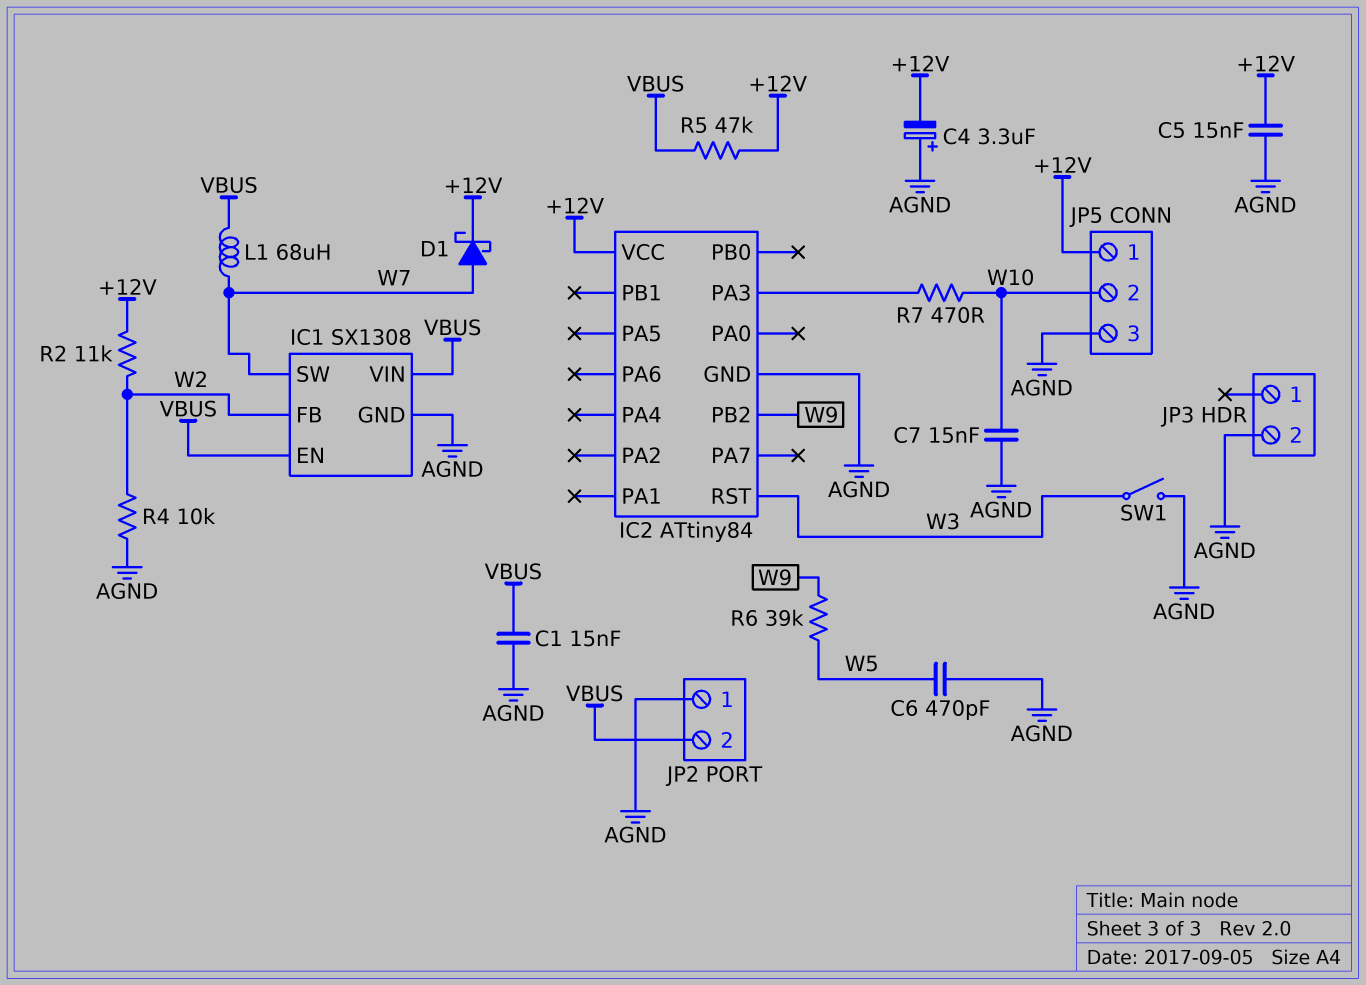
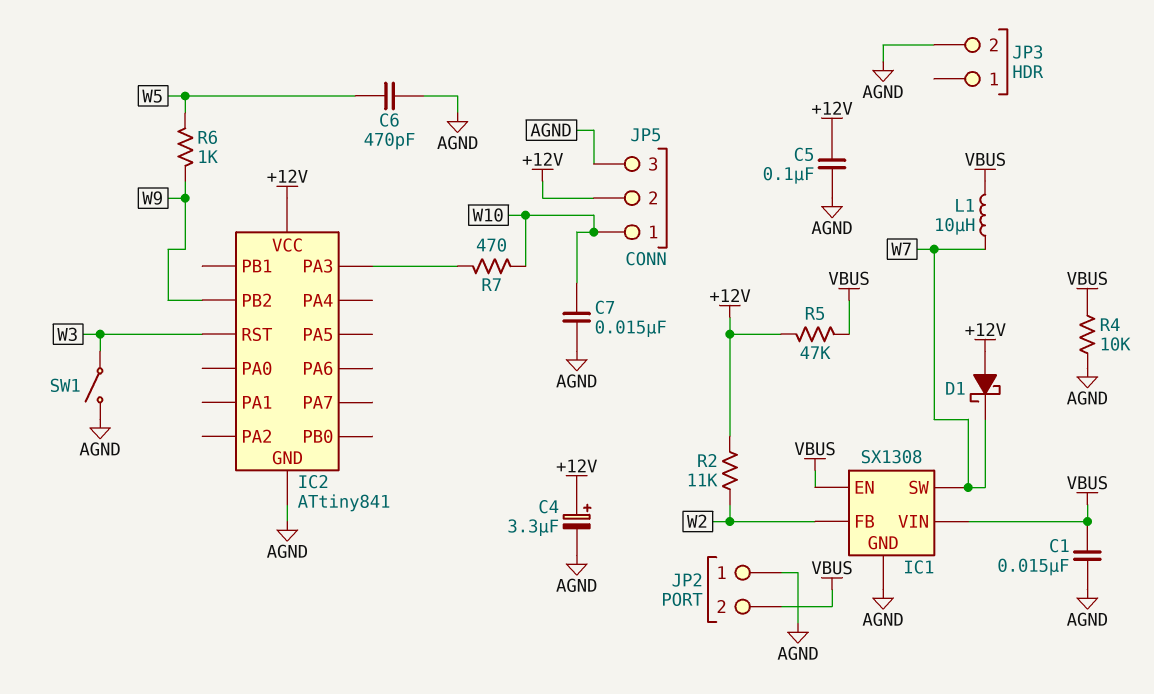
C4: 3.3uF (plus AGND, minus +12V) -> 3.3uF (plus +12V, minus AGND)
C5: 15nF (+12V, AGND) -> 100nF (+12V, AGND)
D1: schottky (A W7, K +12V) -> schottky (A +12V, K W7)
IC2: ATtiny84 -> ATtiny841
JP5 pin 1: +12V -> W10
JP5 pin 2: W10 -> +12V
L1: 68uH (VBUS, W7) -> 10uH (VBUS, W7)
R4: 10k (AGND, W2) -> 10k (AGND, VBUS)
R6: 39k (W5, W9) -> 1k (W5, W9)

